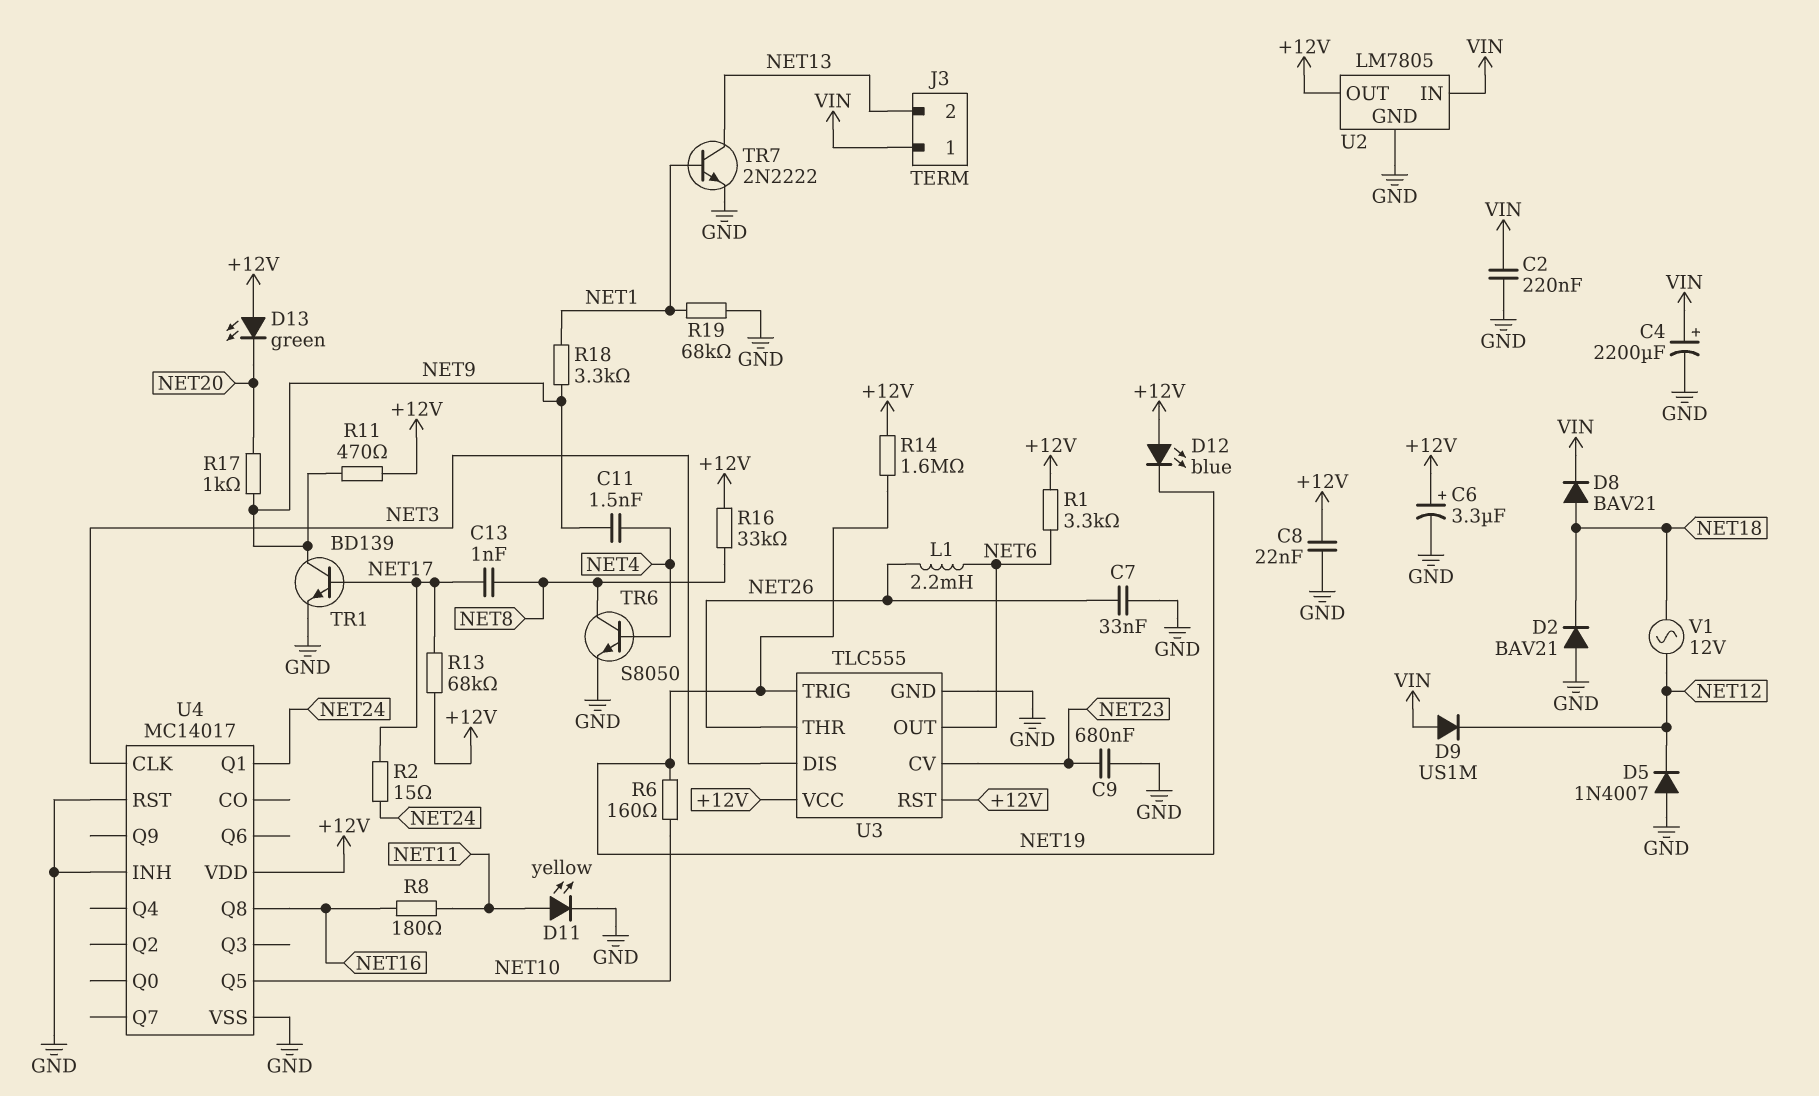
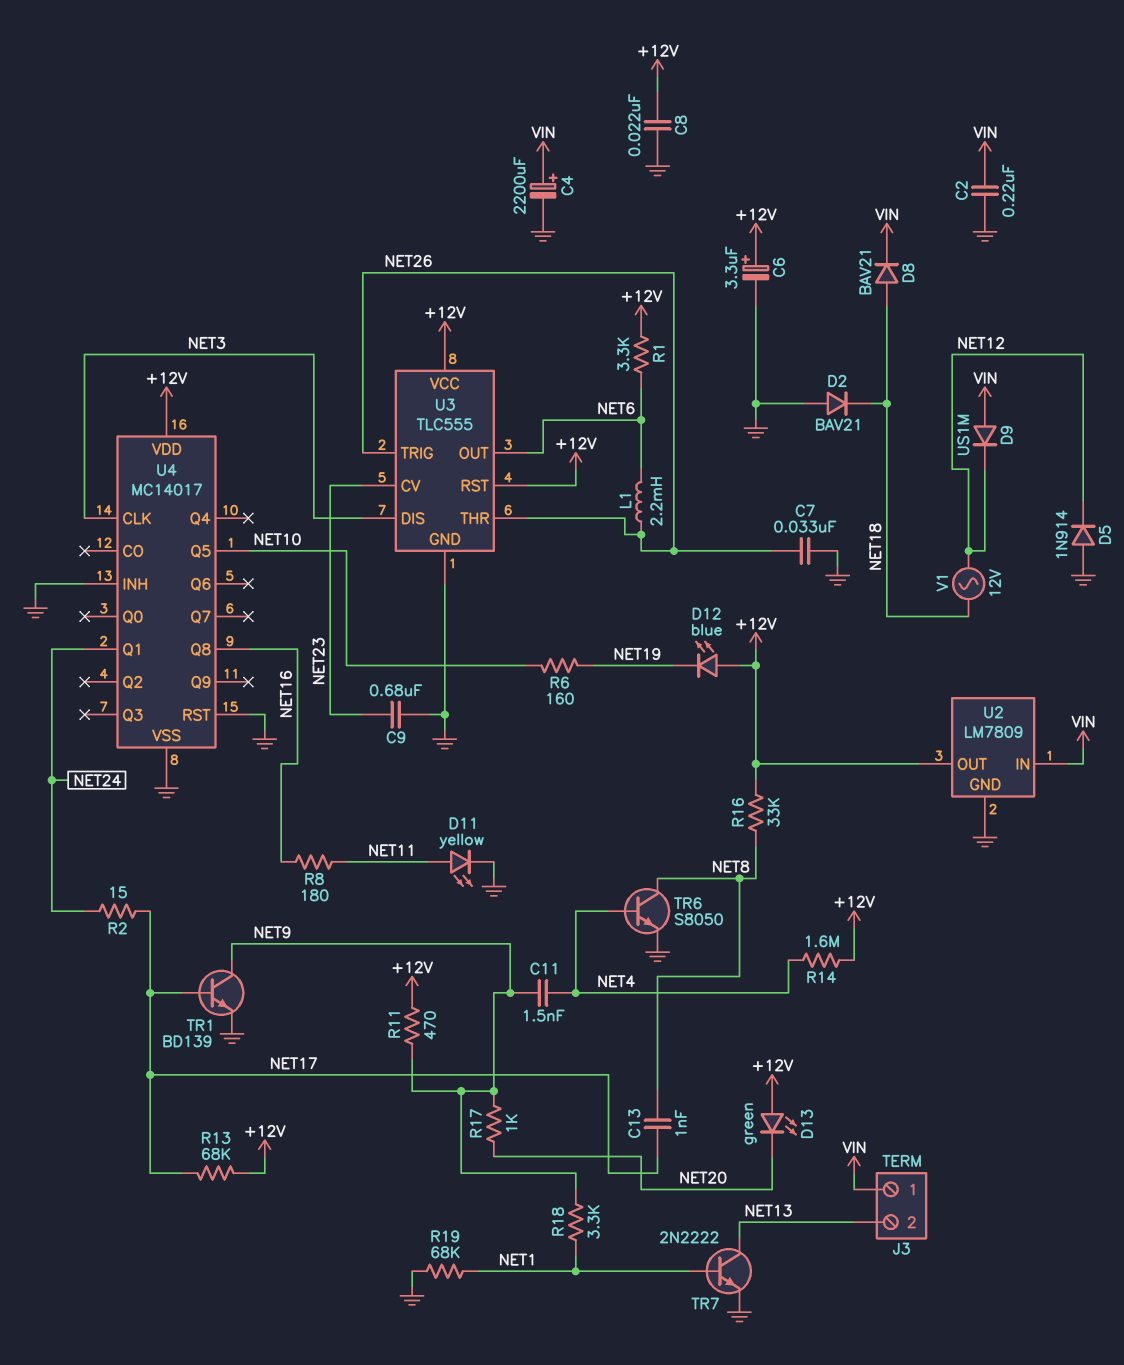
D5: diode 1N4007 (A GND, K NET12) -> diode 1N914 (A GND, K NET12)
R14: 1.6M (+12V, NET19) -> 1.6M (+12V, NET4)
U2: LM7805 -> LM7809
U3 pin TRIG: NET19 -> NET26

